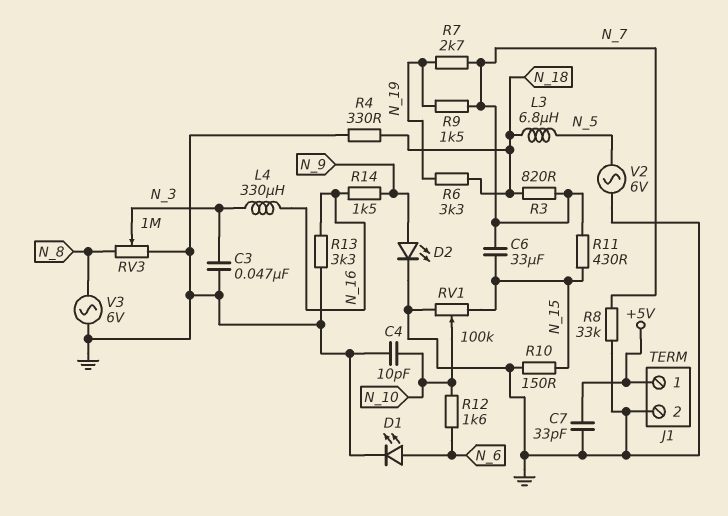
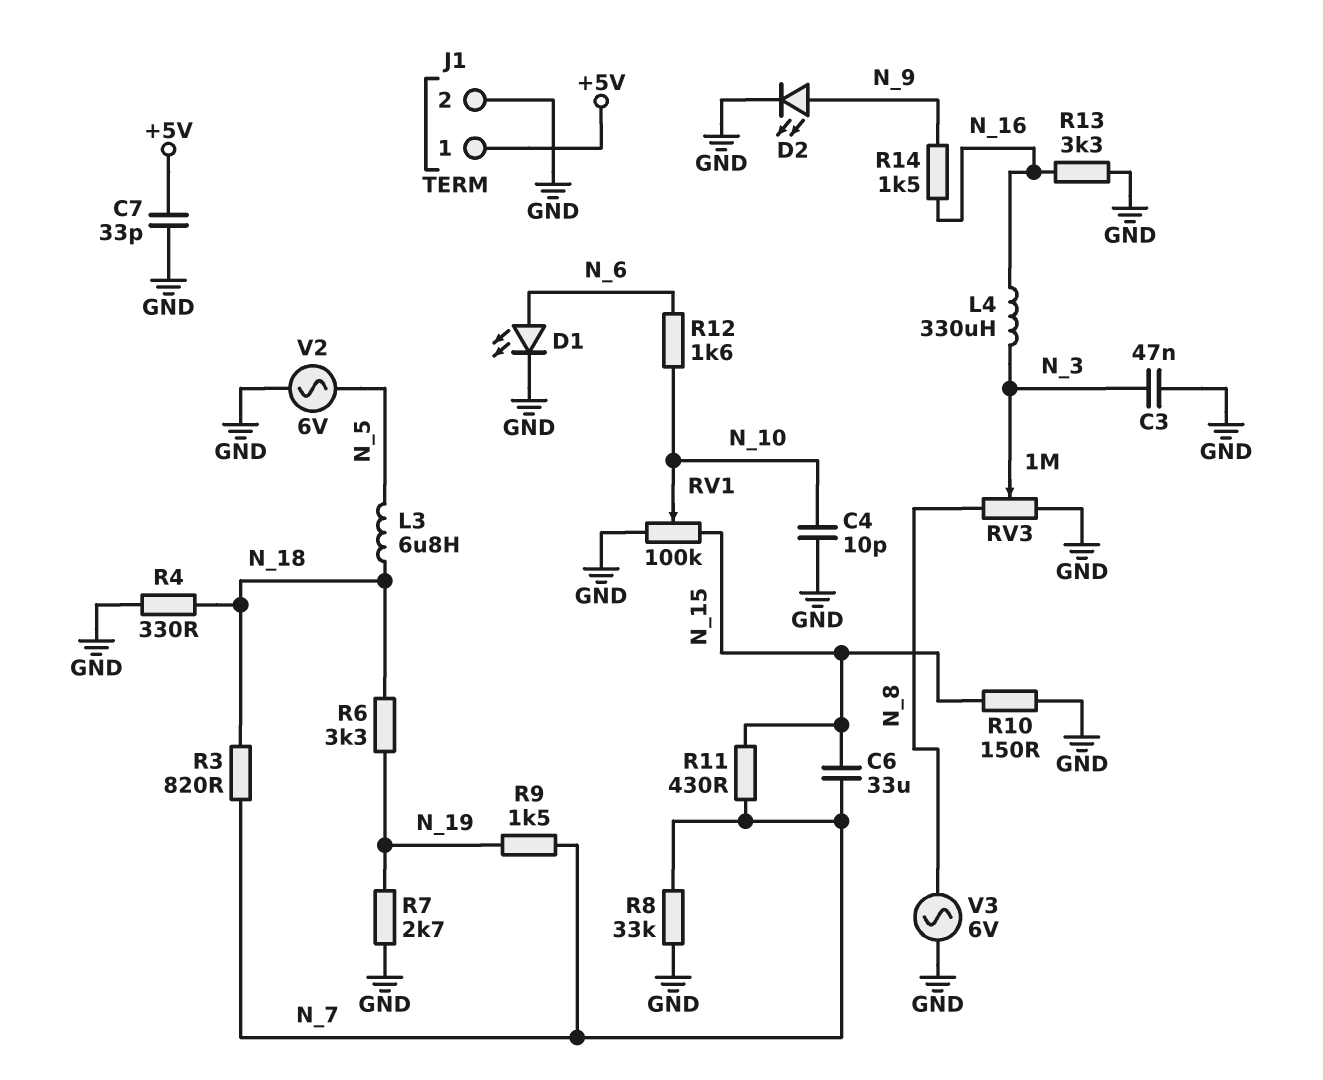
R7: 2.7k (N_7, N_19) -> 2.7k (GND, N_19)

